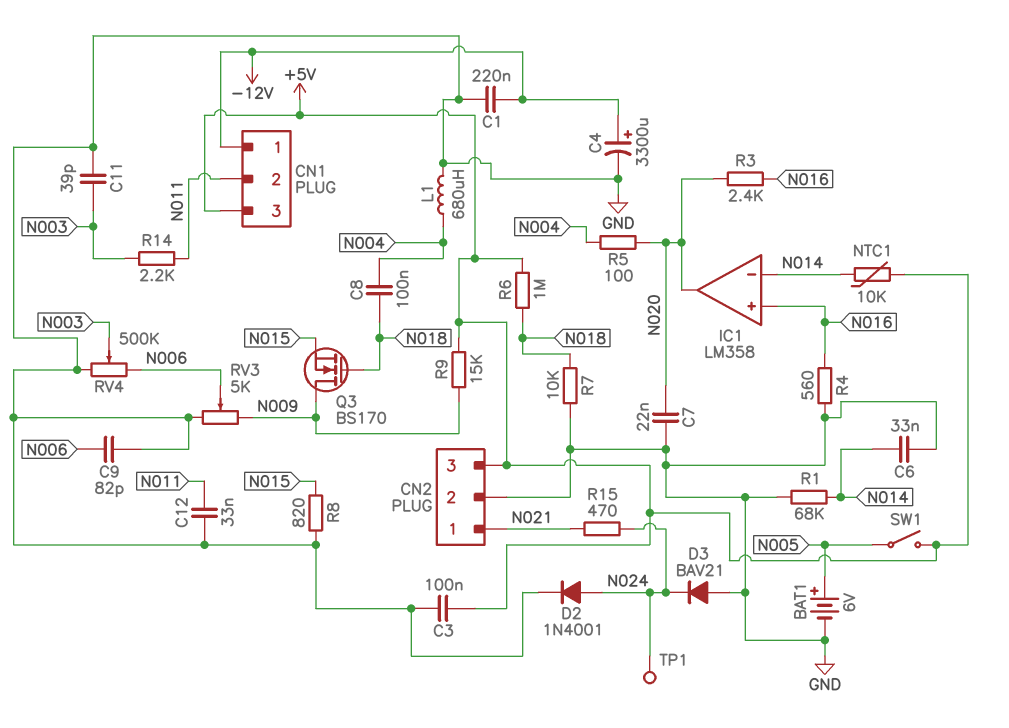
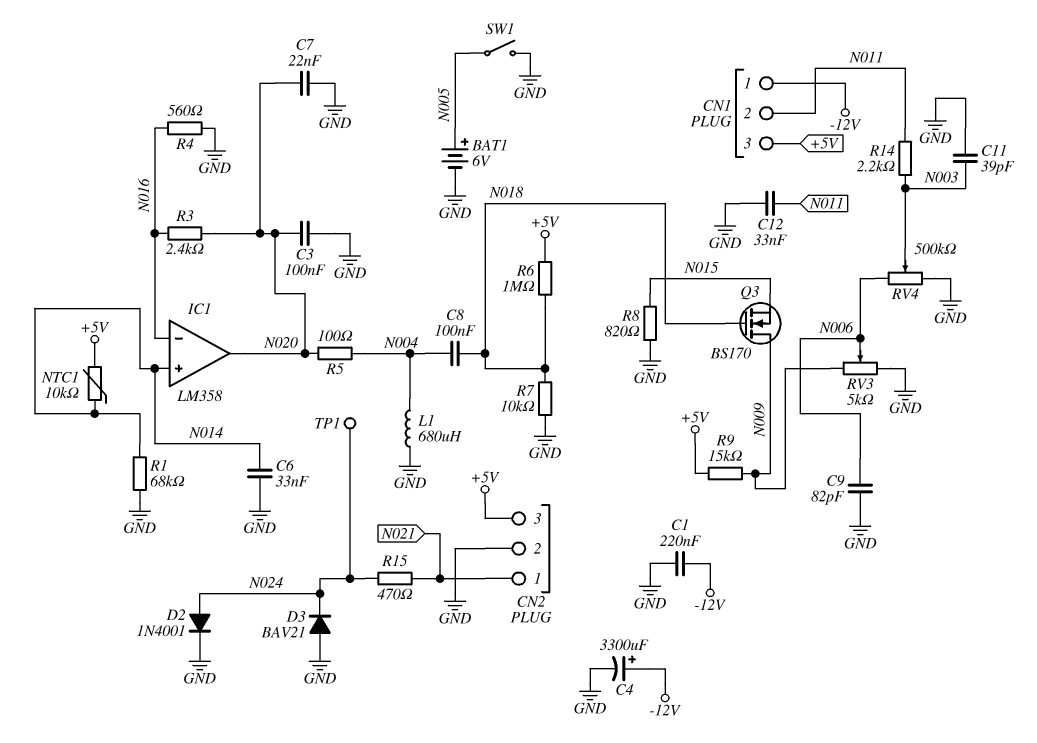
C3: 100nF (+5V, GND) -> 100nF (GND, N020)
IC1 pin in+: N016 -> N014
IC1 pin in-: N014 -> N016
SW1: switch (+5V, N005) -> switch (GND, N005)

